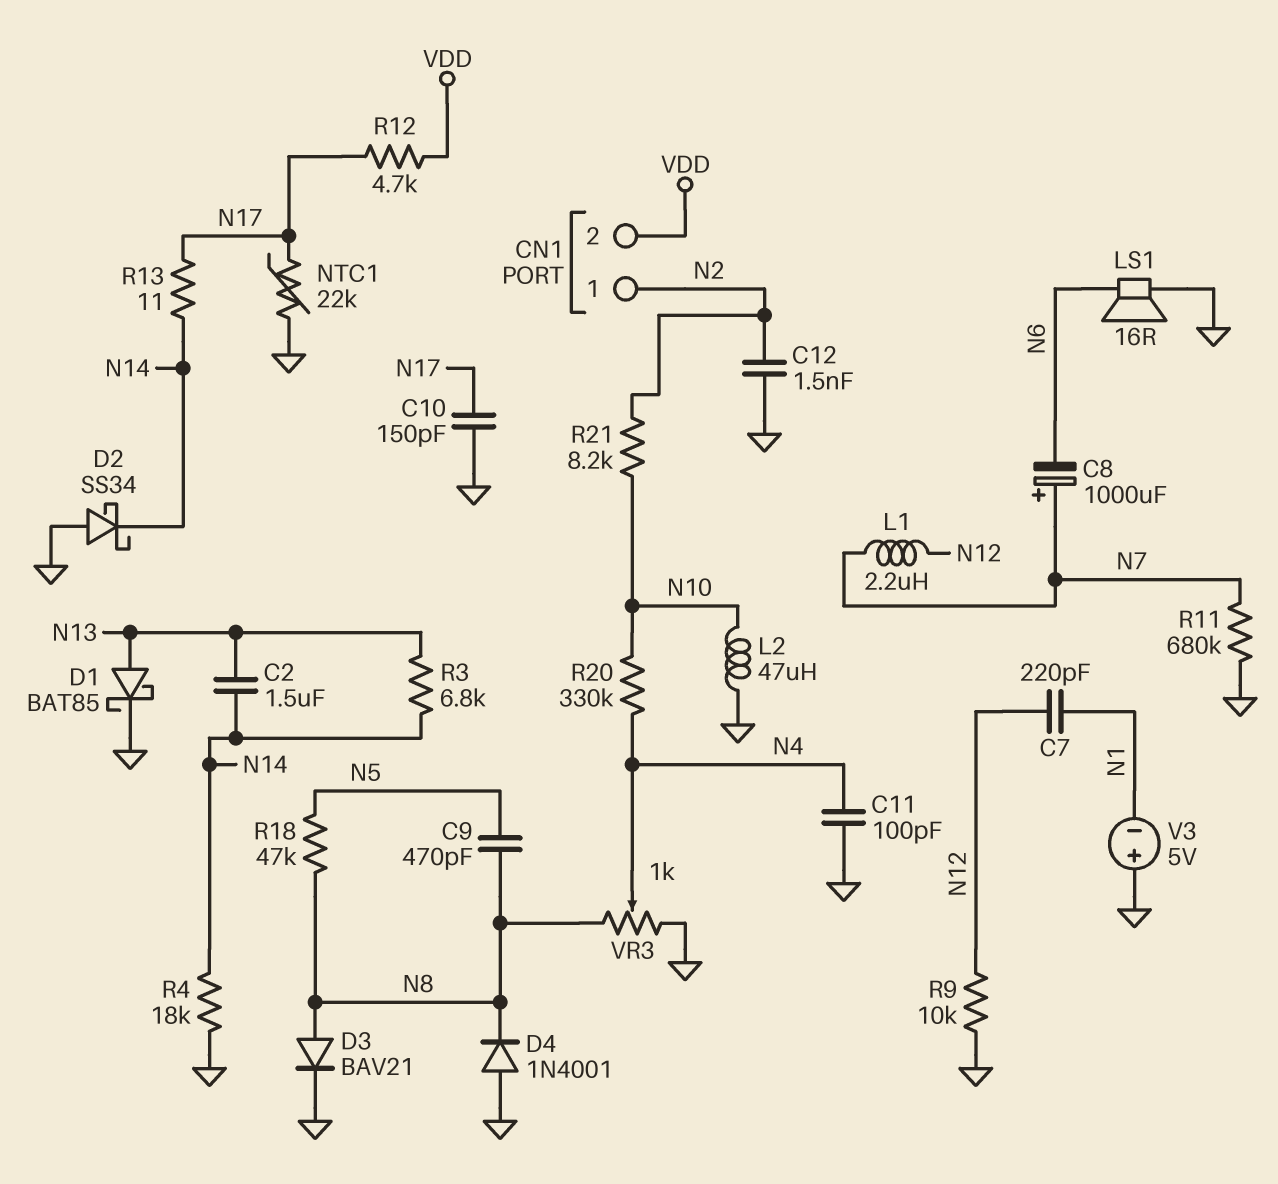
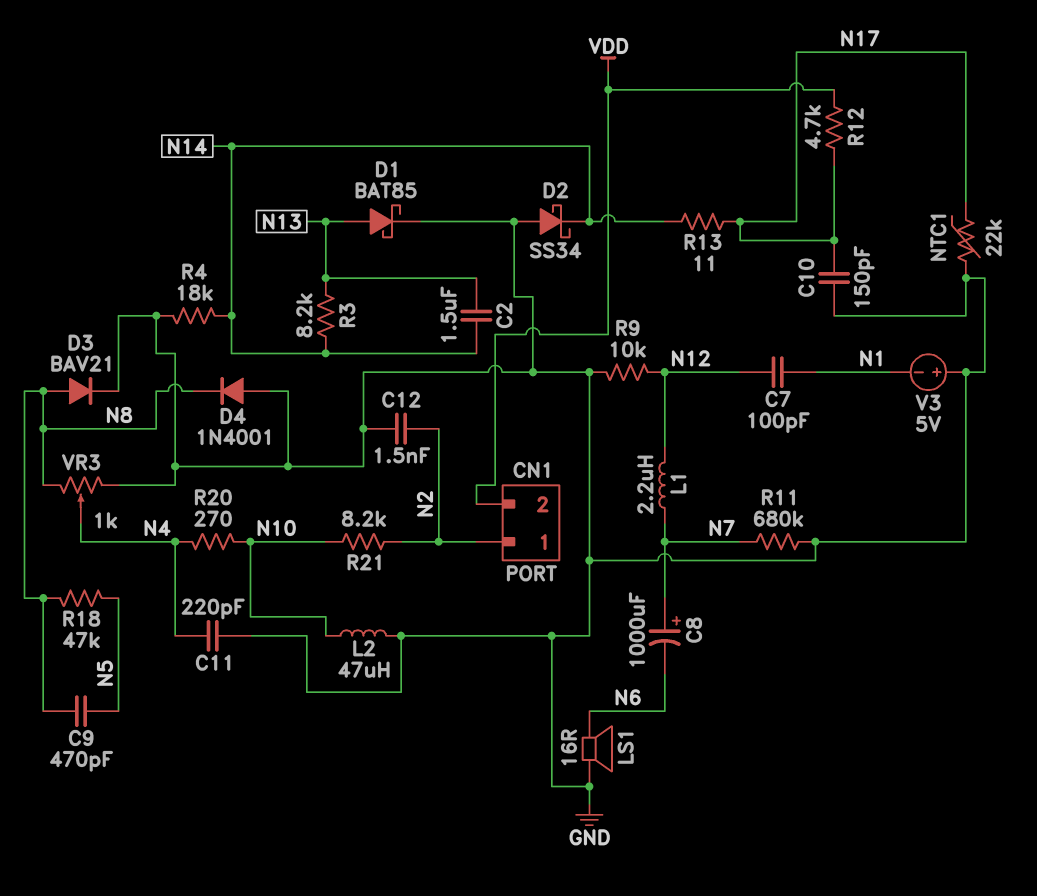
C7: 220pF (N1, N12) -> 100pF (N1, N12)
C11: 100pF (GND, N4) -> 220pF (GND, N4)
R3: 6.8k (N13, N14) -> 8.2k (N13, N14)
R20: 330k (N4, N10) -> 270 (N4, N10)

